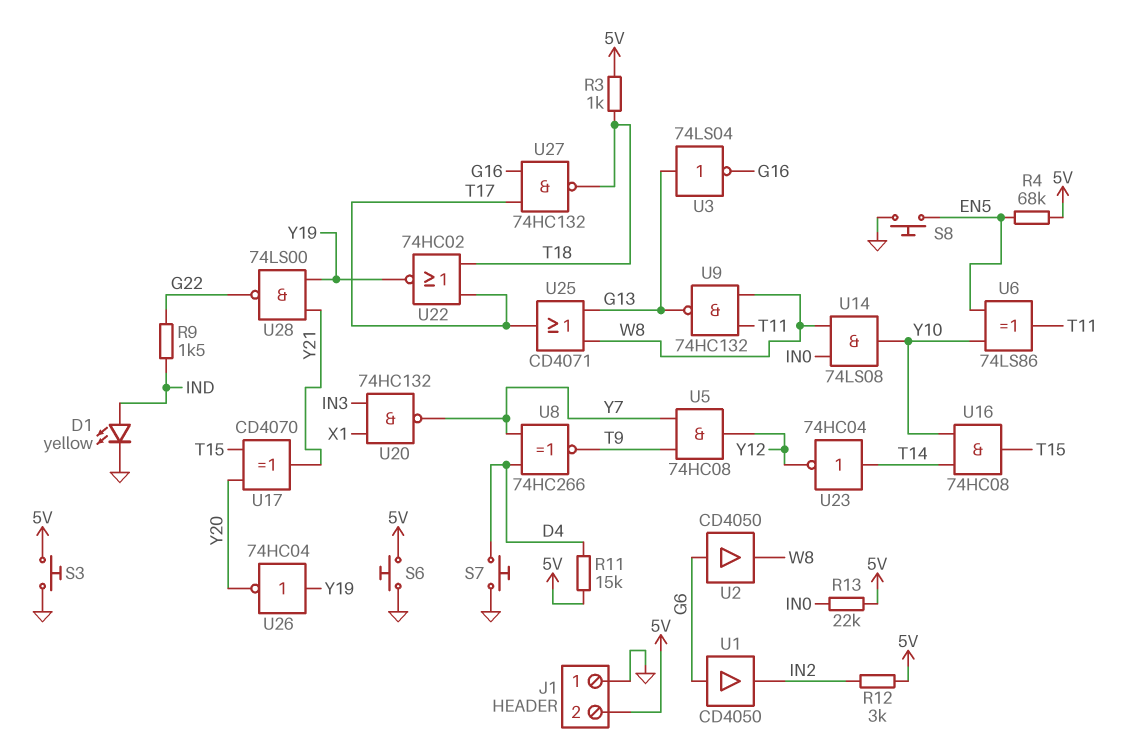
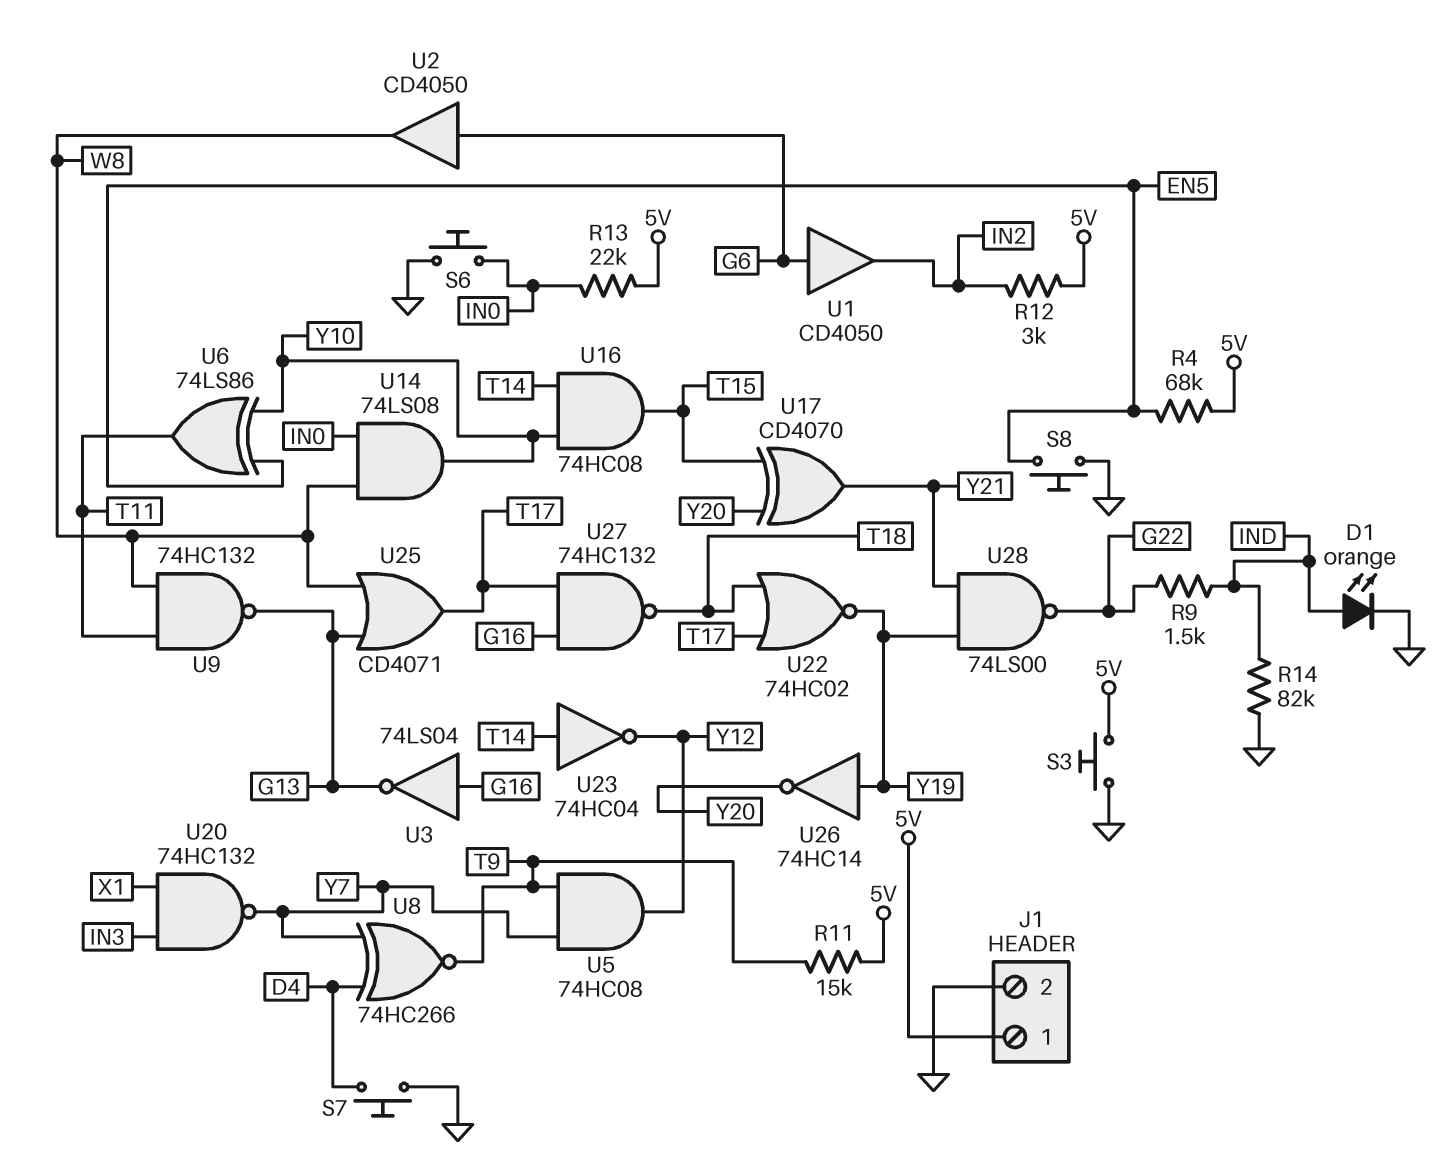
D1: LED yellow (A IND, K GND) -> LED orange (A IND, K GND)
J1 pin 1: GND -> 5V
J1 pin 2: 5V -> GND
R3: 1k (5V, T18) -> none
R11: 15k (5V, D4) -> 15k (5V, T9)
R14: none -> 82k (GND, IND)
S6: button (5V, GND) -> button (GND, IN0)
U3: NOT 74LS04 (in G13, out G16) -> NOT 74LS04 (in G16, out G13)
U26: NOT 74HC04 (in Y19, out Y20) -> NOT 74HC14 (in Y19, out Y20)

